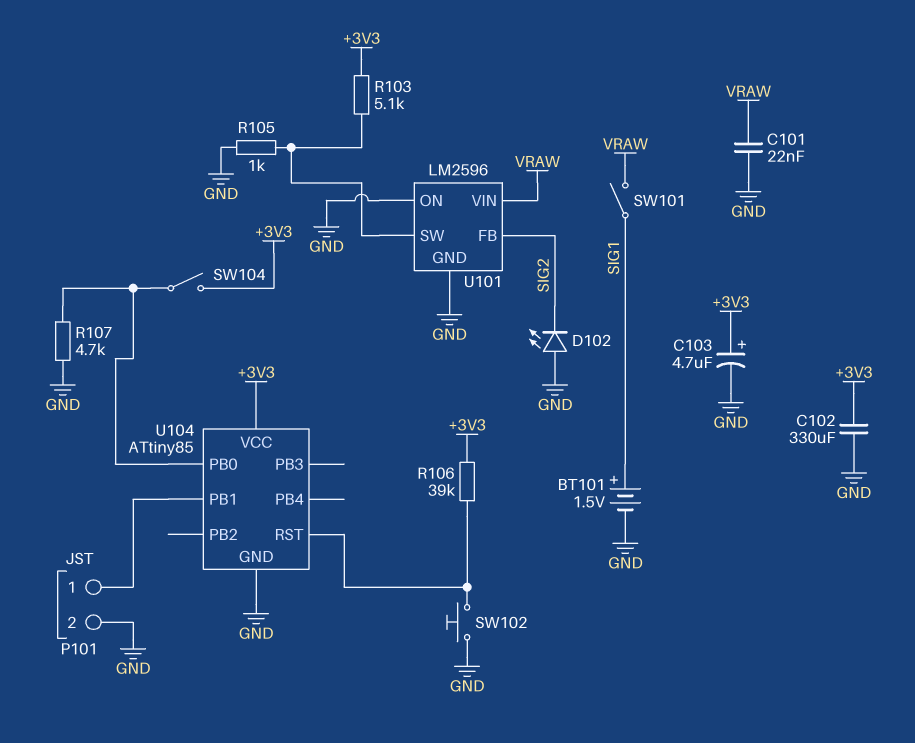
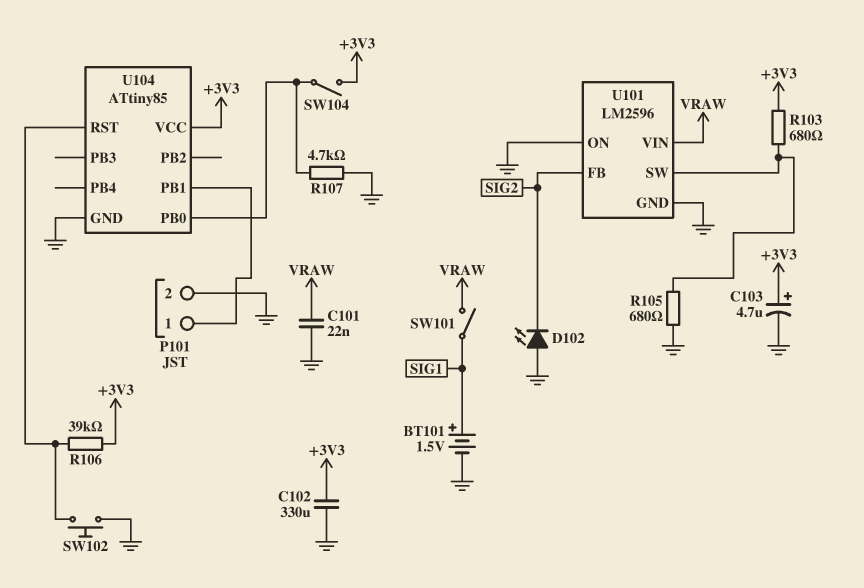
R103: 5.1k (+3V3, U101/SW) -> 680 (+3V3, U101/SW)
R105: 1k (GND, U101/SW) -> 680 (GND, U101/SW)

